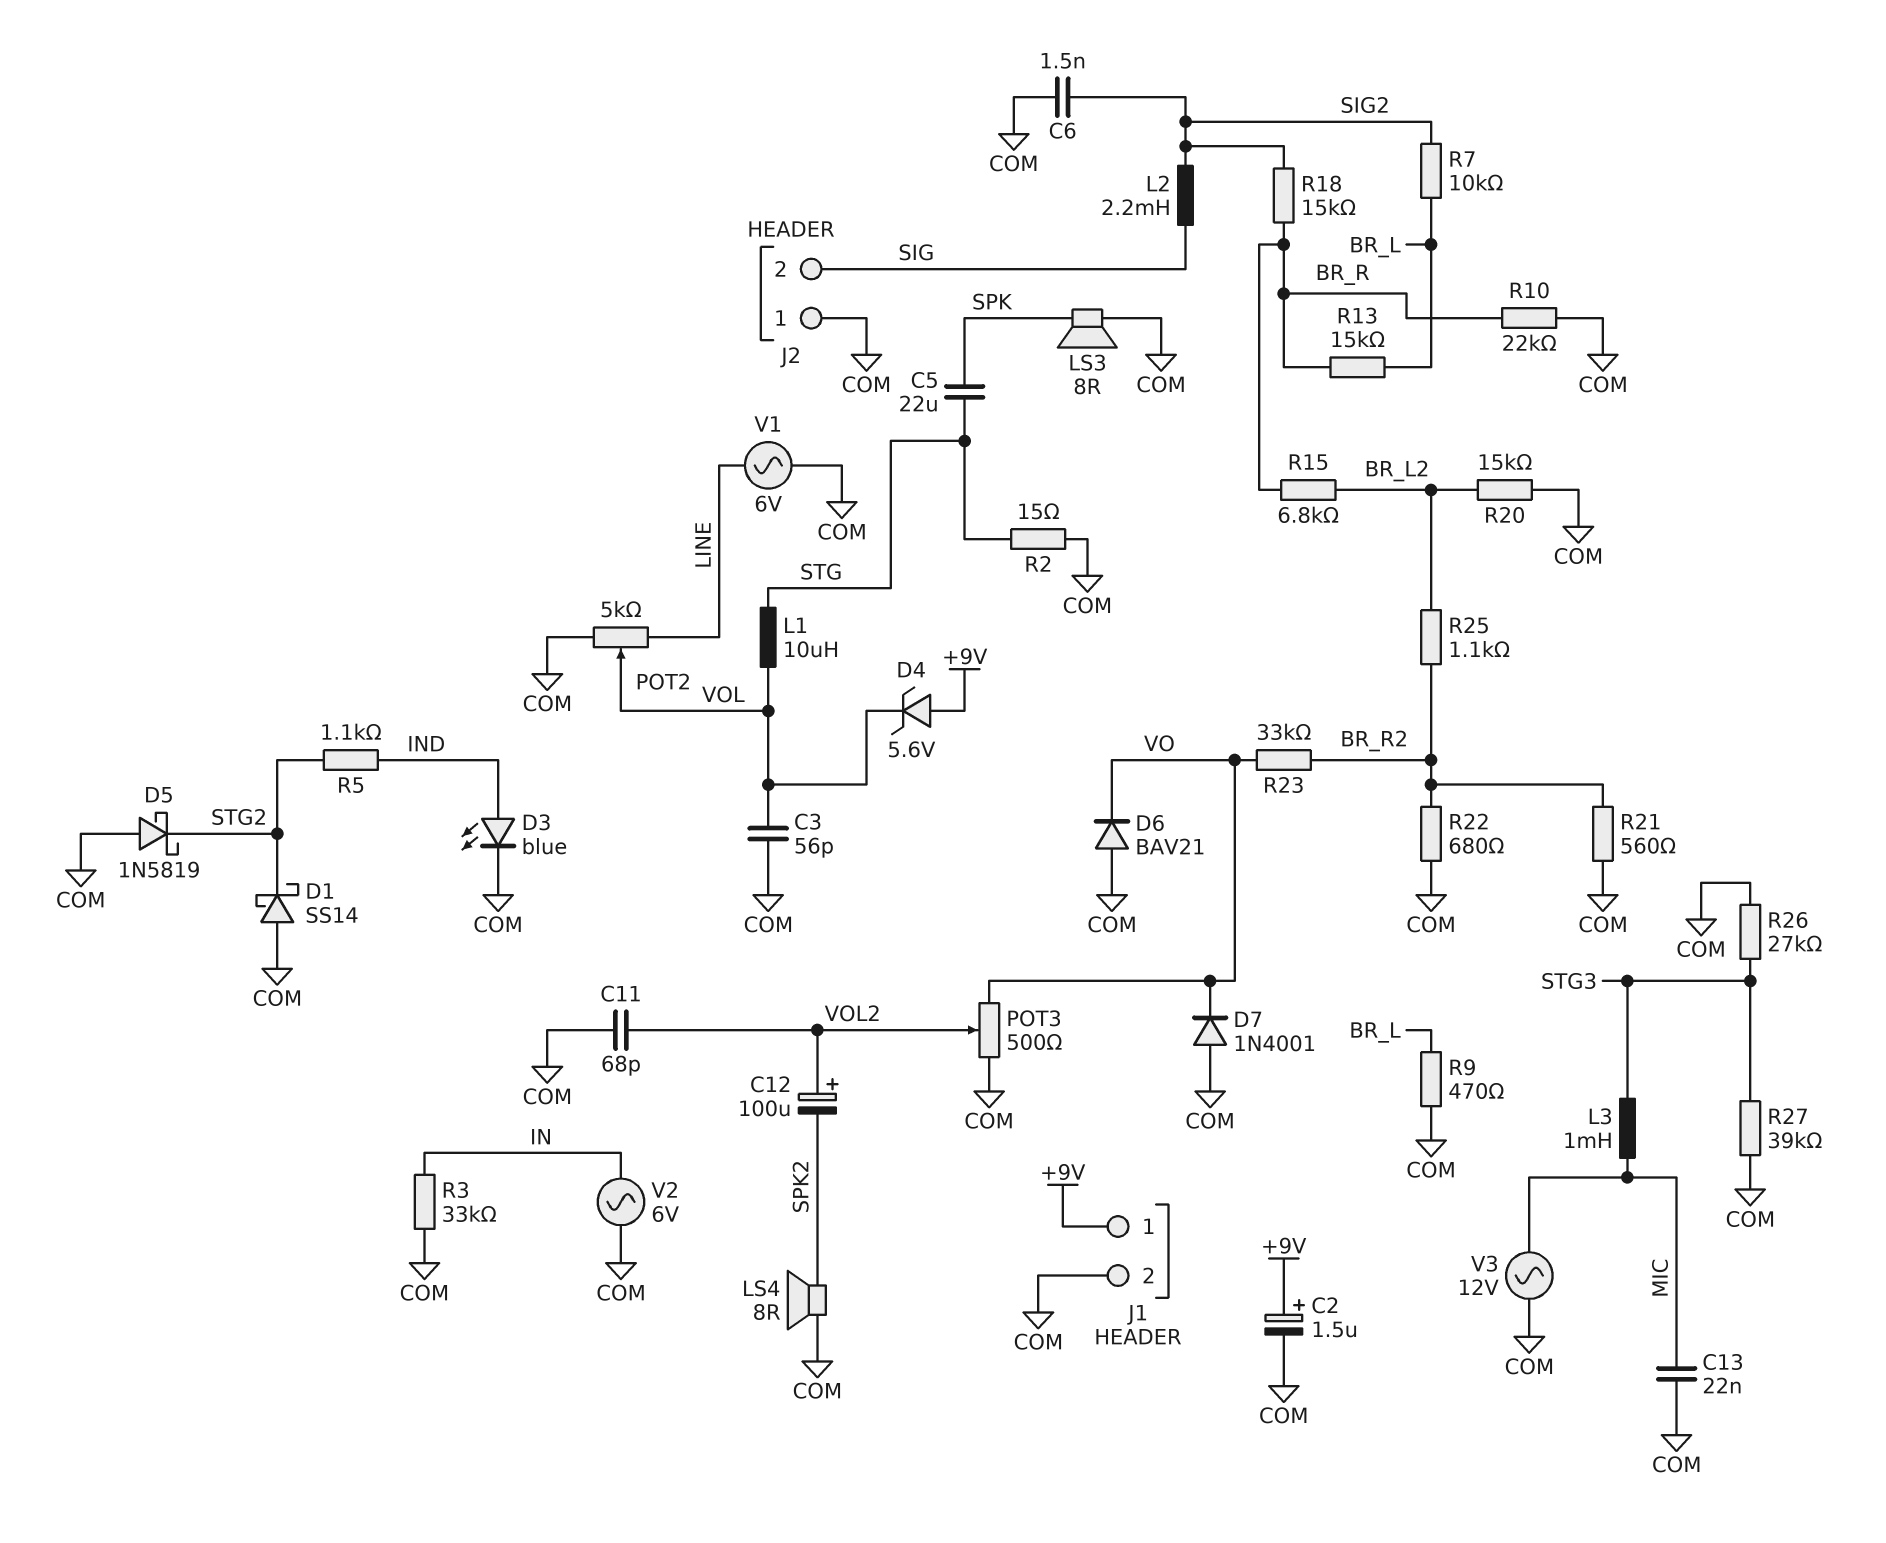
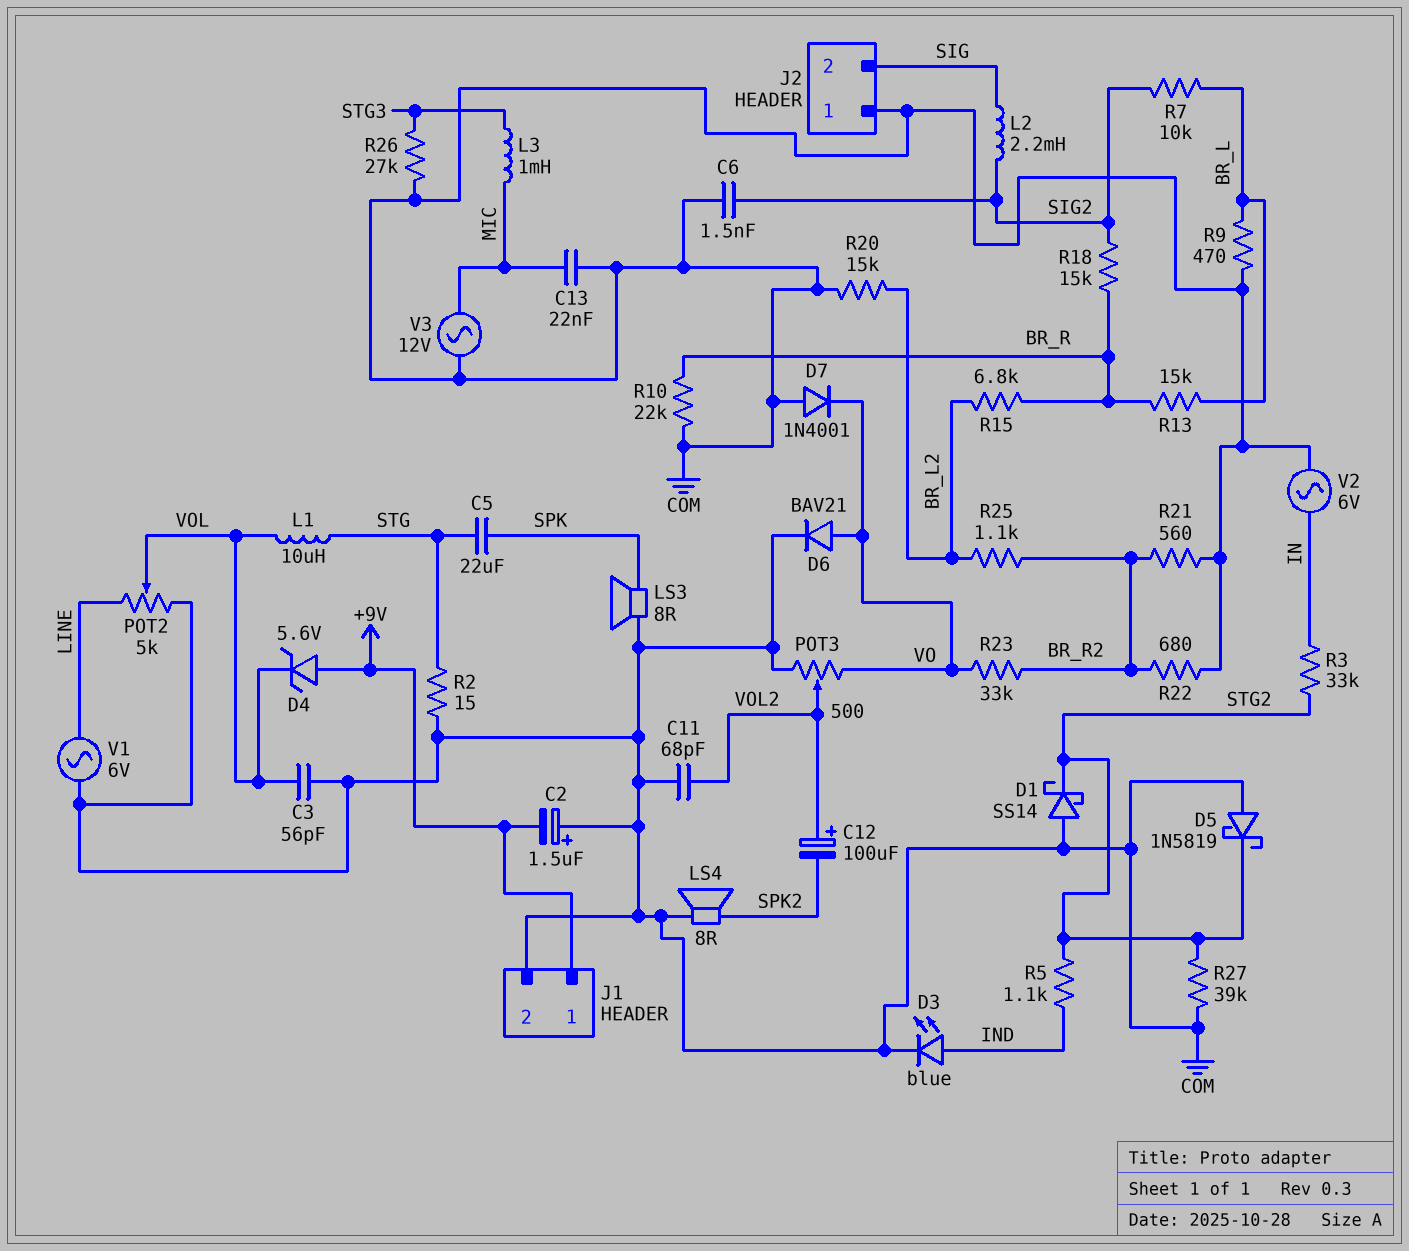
C2: 1.5uF (plus +9V, minus COM) -> 1.5uF (plus COM, minus +9V)
D6: diode BAV21 (A COM, K VO) -> diode BAV21 (A VO, K COM)
R3: 33k (COM, IN) -> 33k (IN, STG2)
R27: 39k (COM, STG3) -> 39k (COM, STG2)

